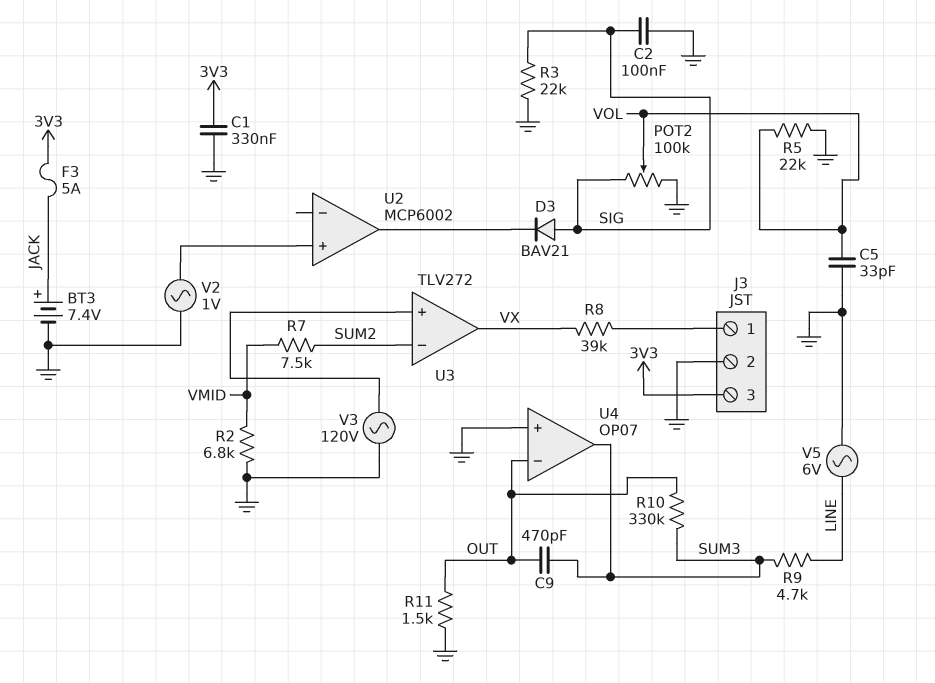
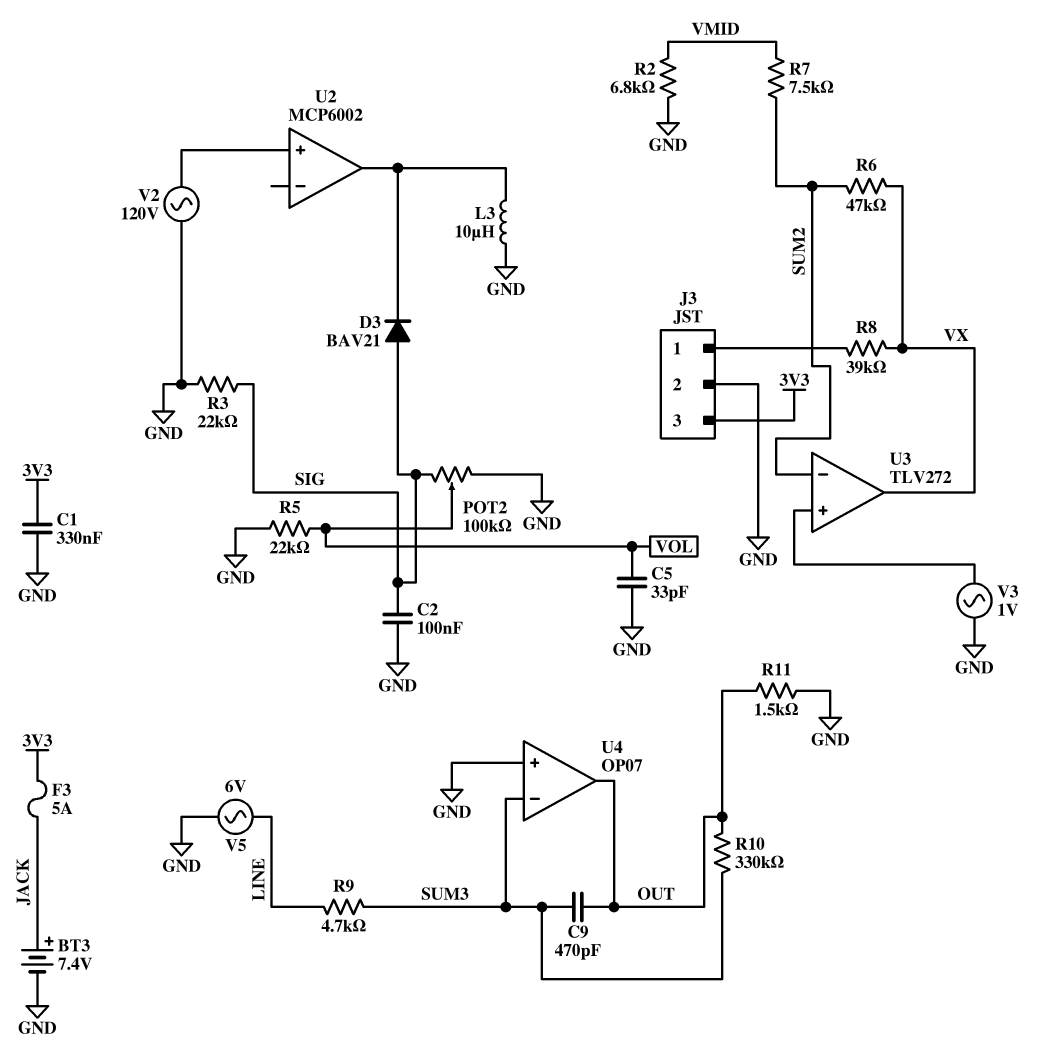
L3: none -> 10uH (GND, U2/out)
R6: none -> 47k (SUM2, VX)
U4 pin in-: OUT -> SUM3
U4 pin out: SUM3 -> OUT
V2: AC 1V (GND, U2/in+) -> AC 120V (GND, U2/in+)
V3: AC 120V (GND, U3/in+) -> AC 1V (GND, U3/in+)

